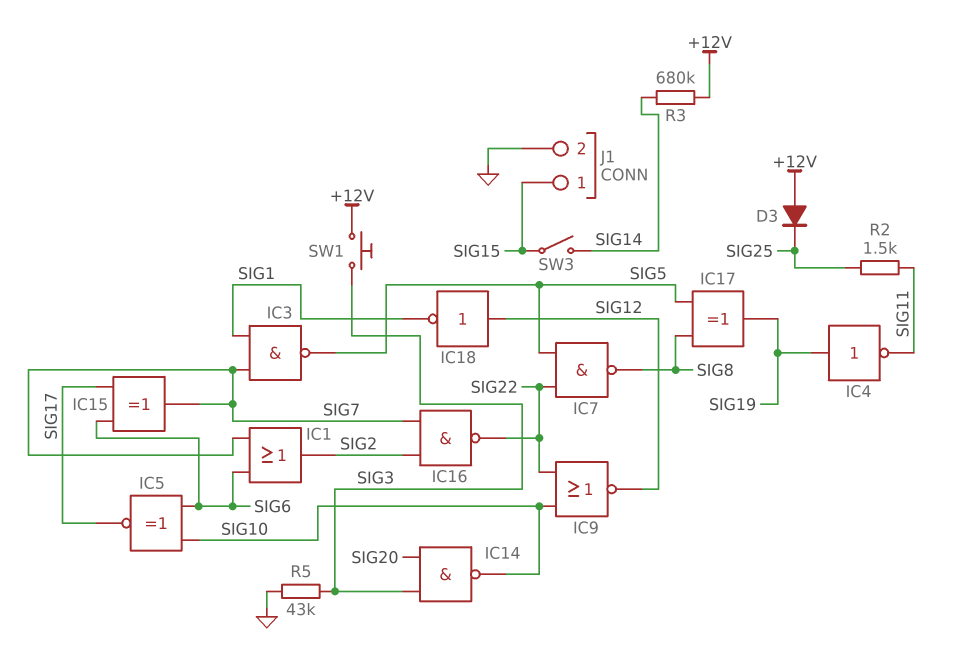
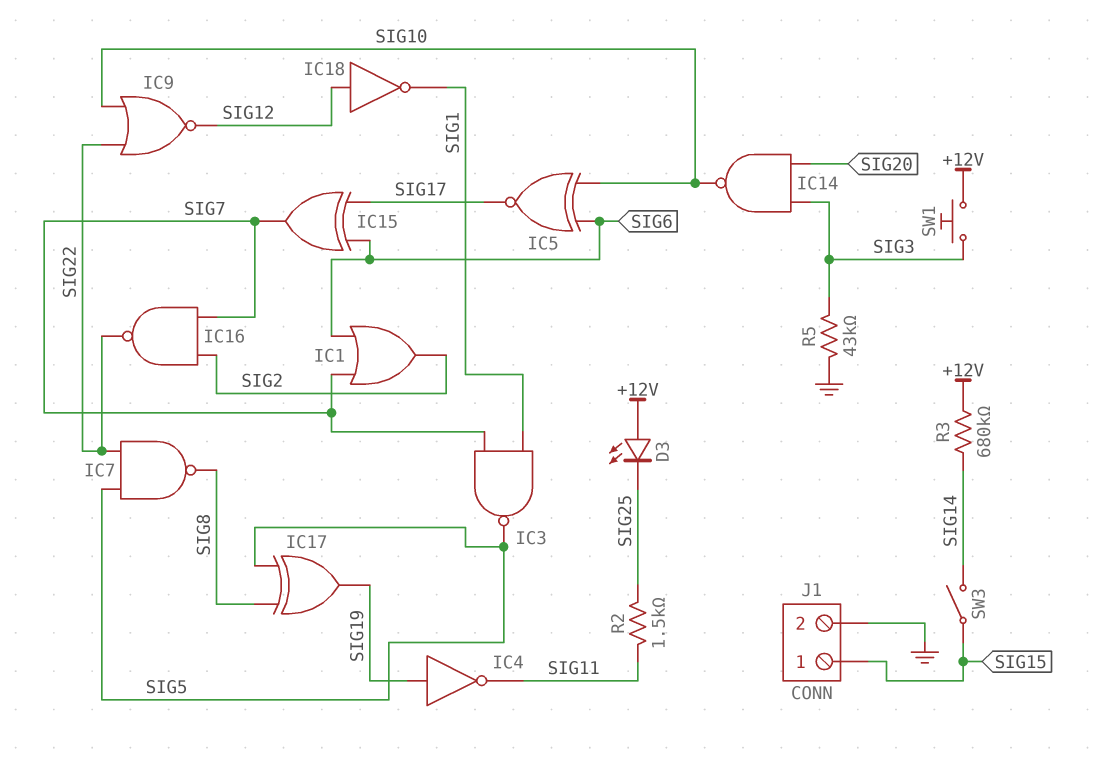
D3: diode (A +12V, K SIG25) -> LED (A +12V, K SIG25)

